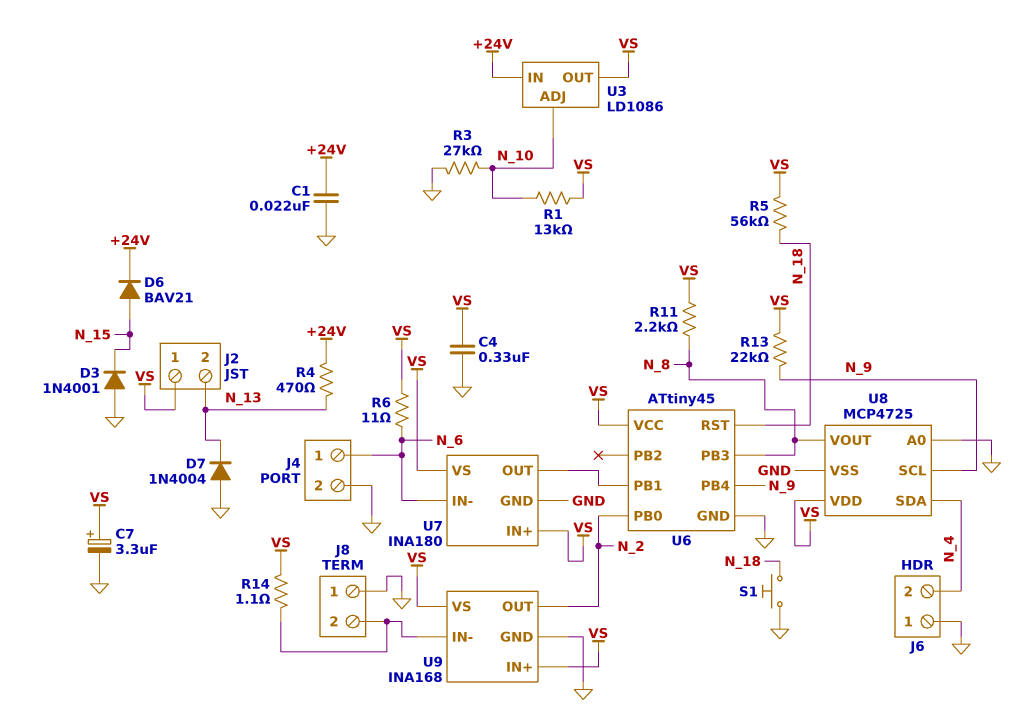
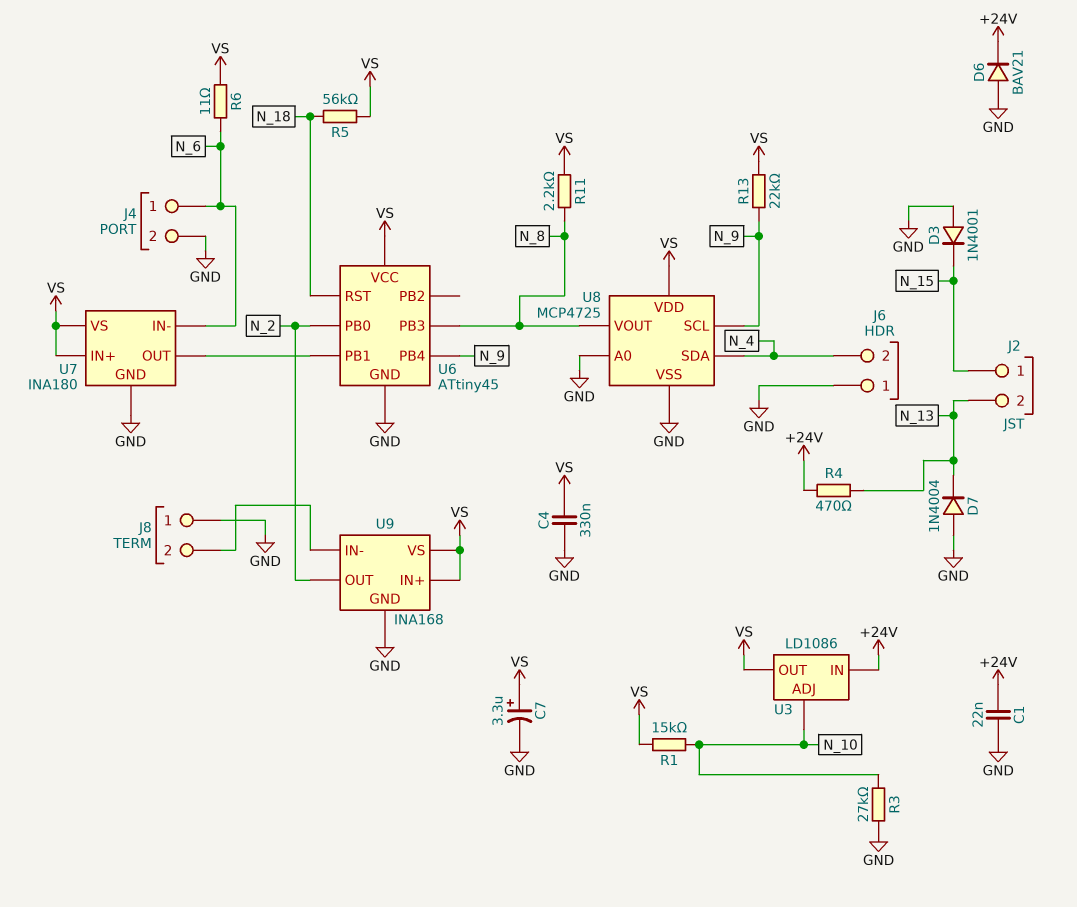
D6: diode BAV21 (A N_15, K +24V) -> diode BAV21 (A GND, K +24V)
J2 pin 1: VS -> N_15
R1: 13k (N_10, VS) -> 15k (N_10, VS)
R14: 1.1 (J8/2, VS) -> none
S1: button (GND, N_18) -> none

